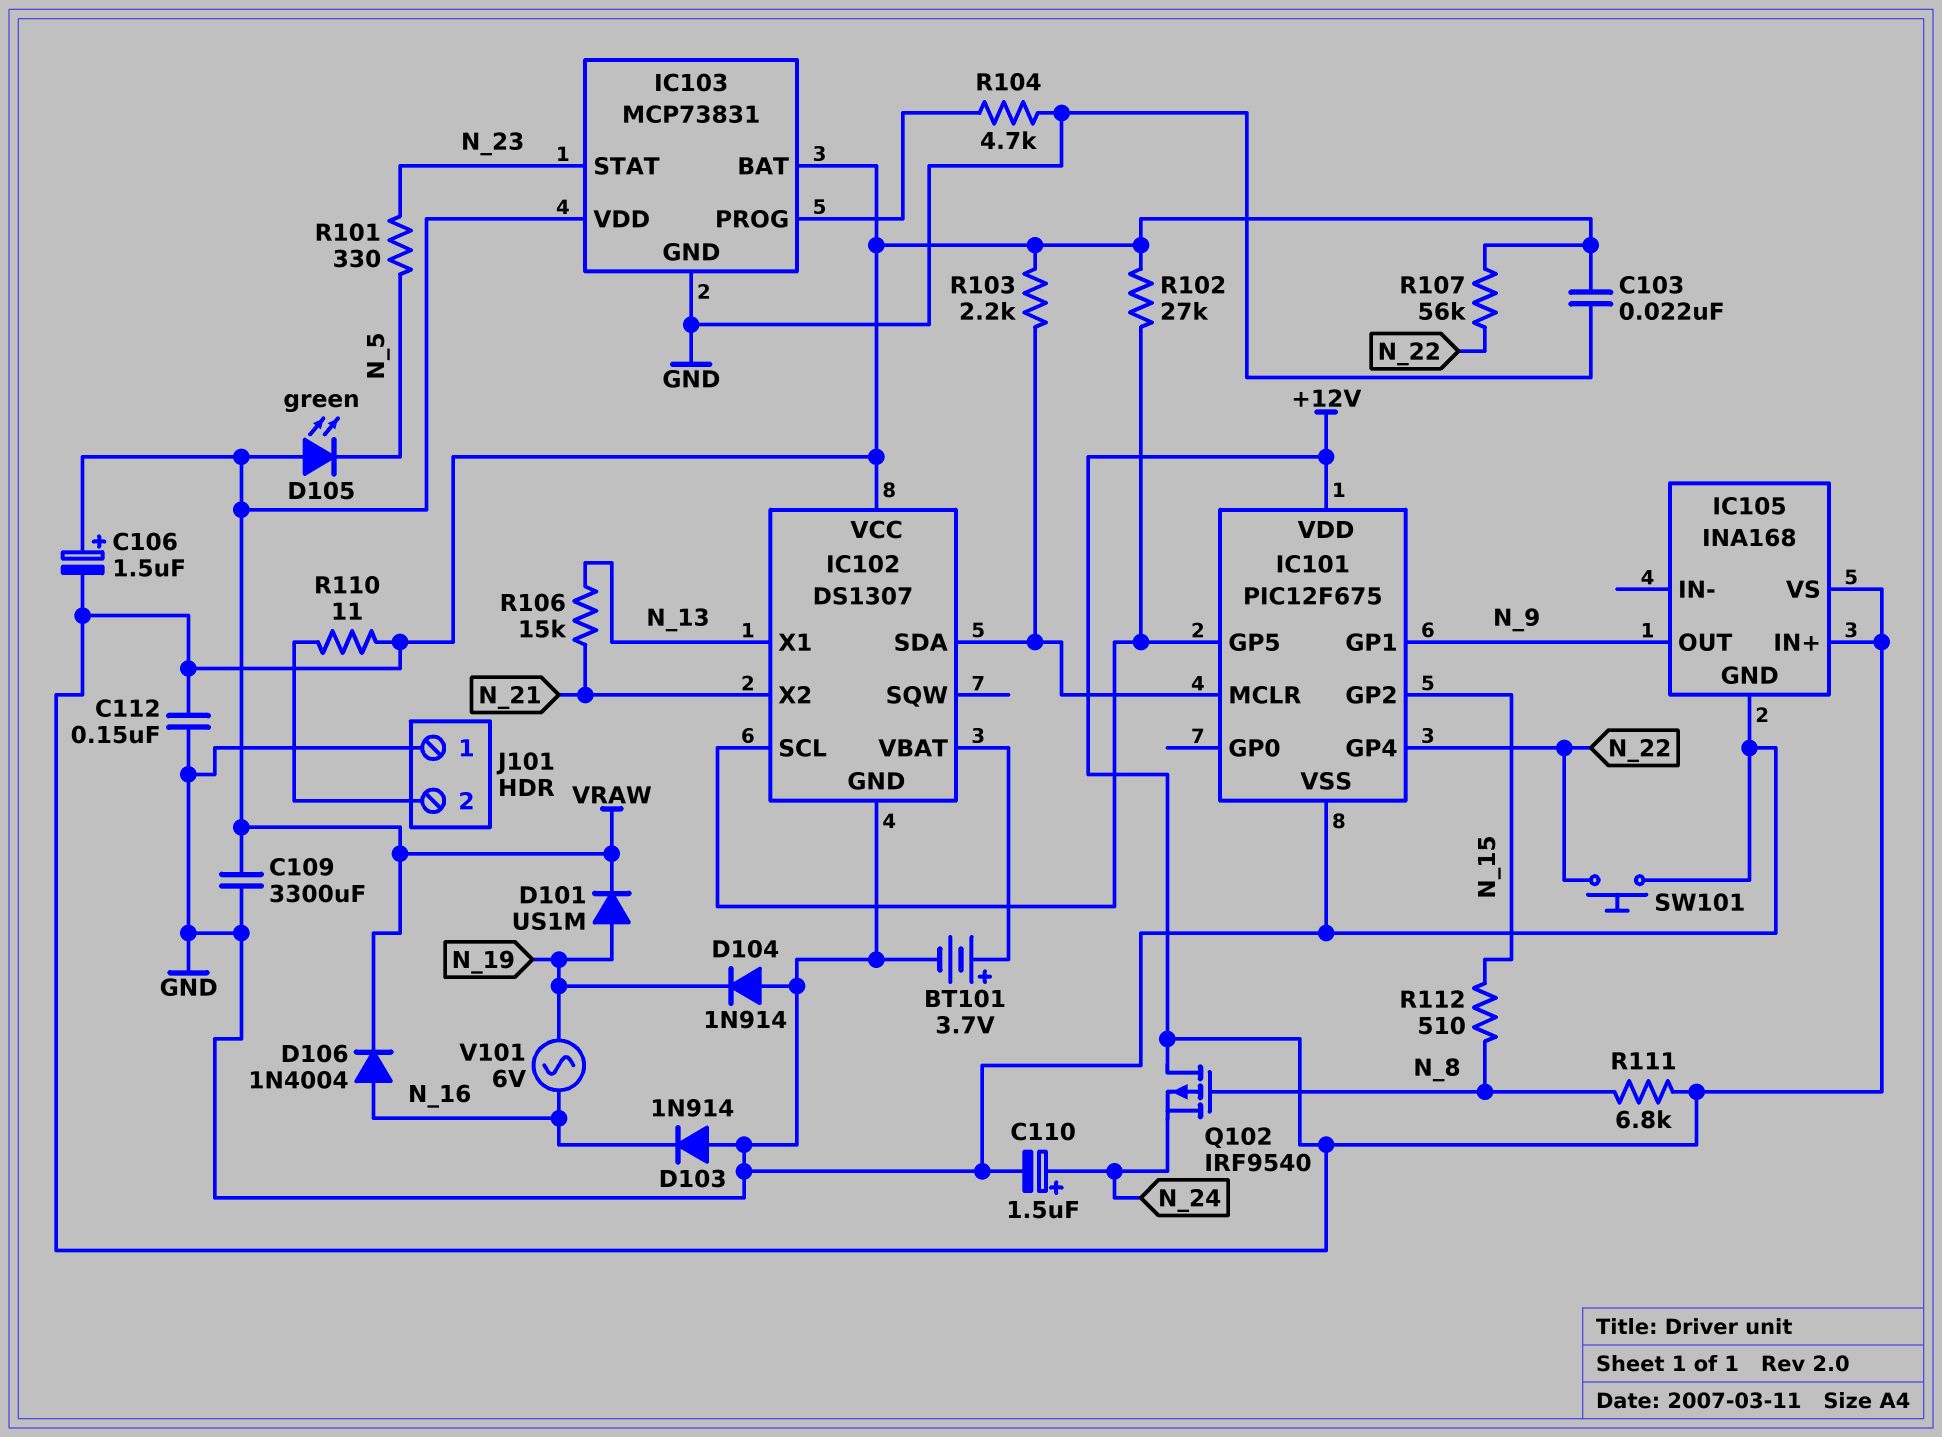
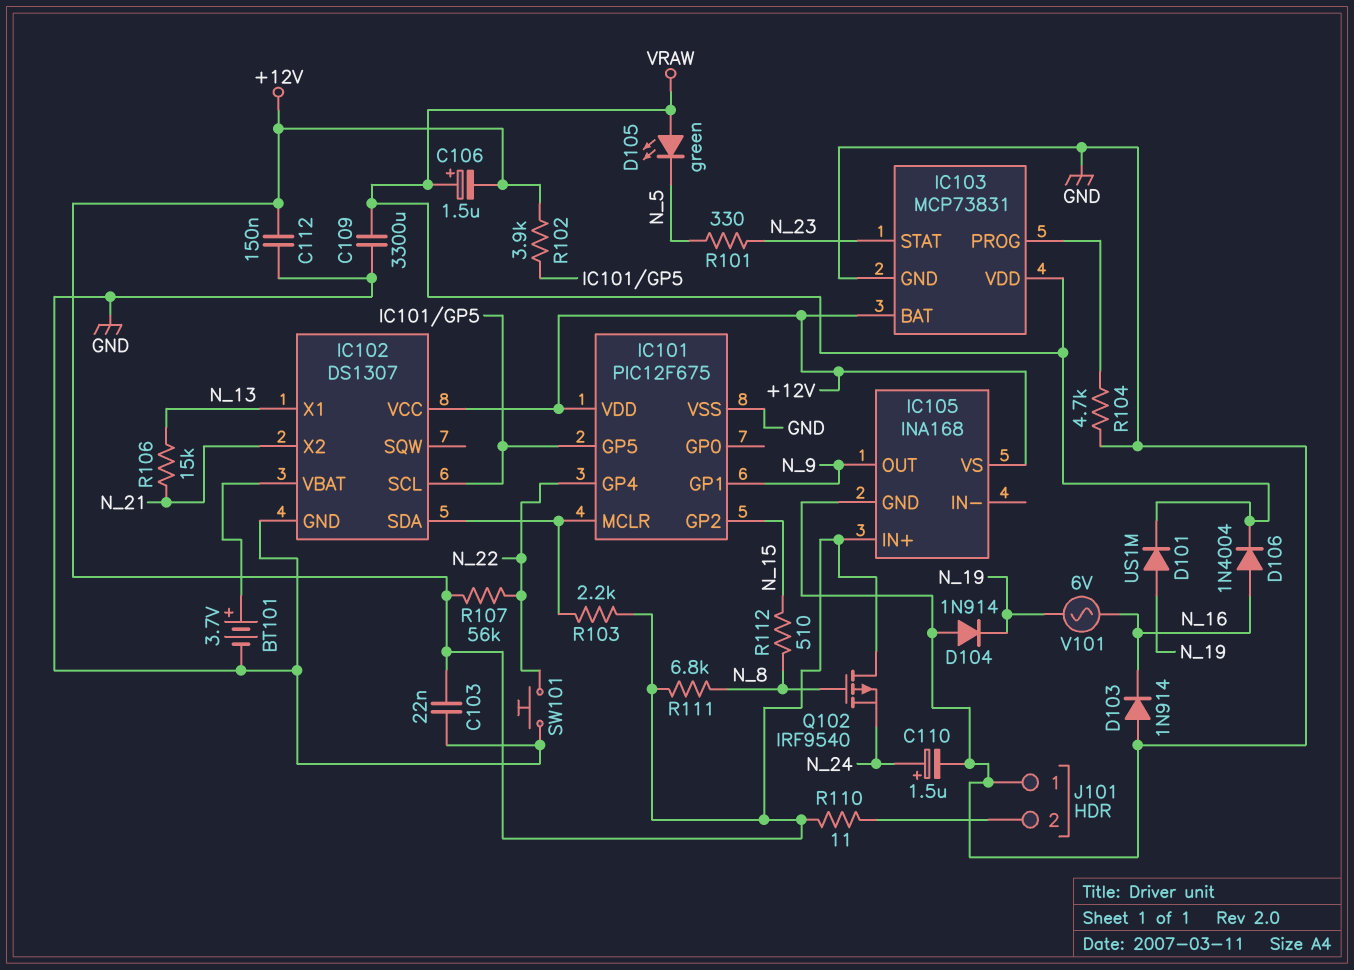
R102: 27k (+12V, IC101/GP5) -> 3.9k (+12V, IC101/GP5)

